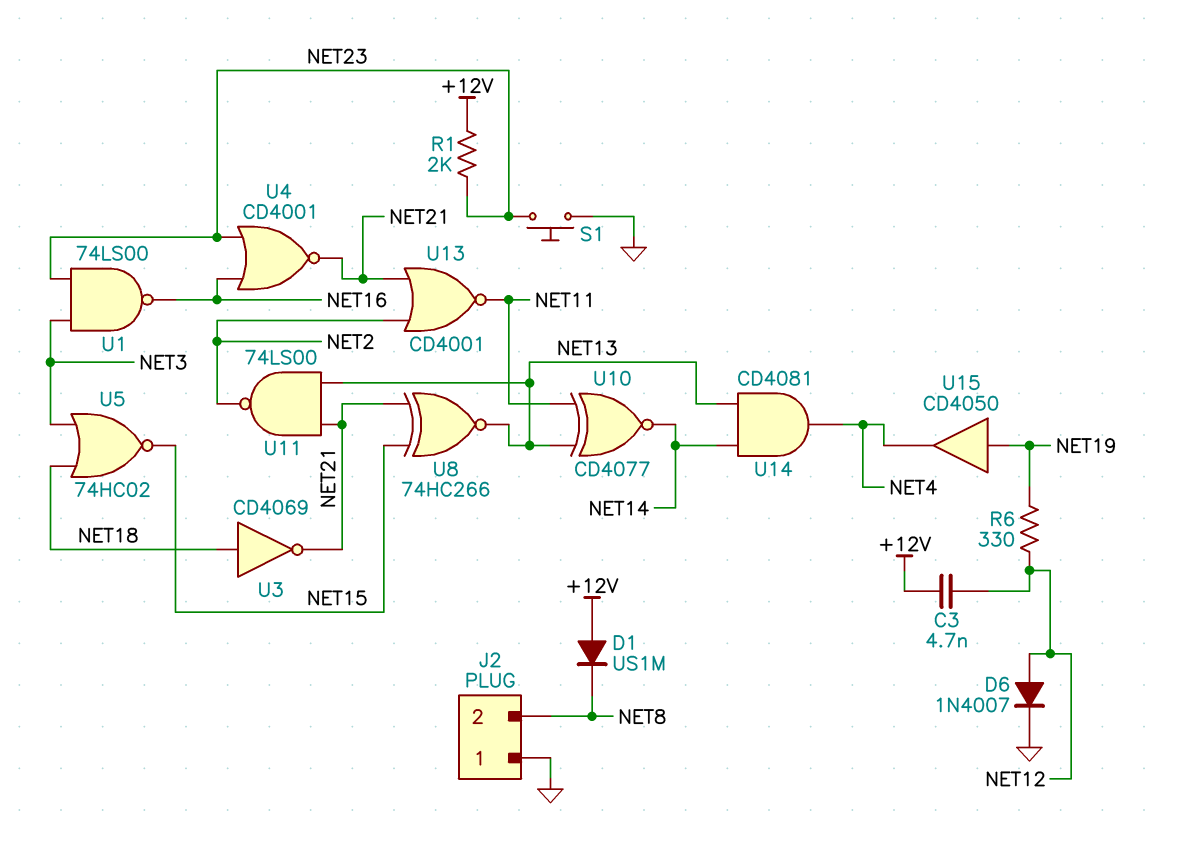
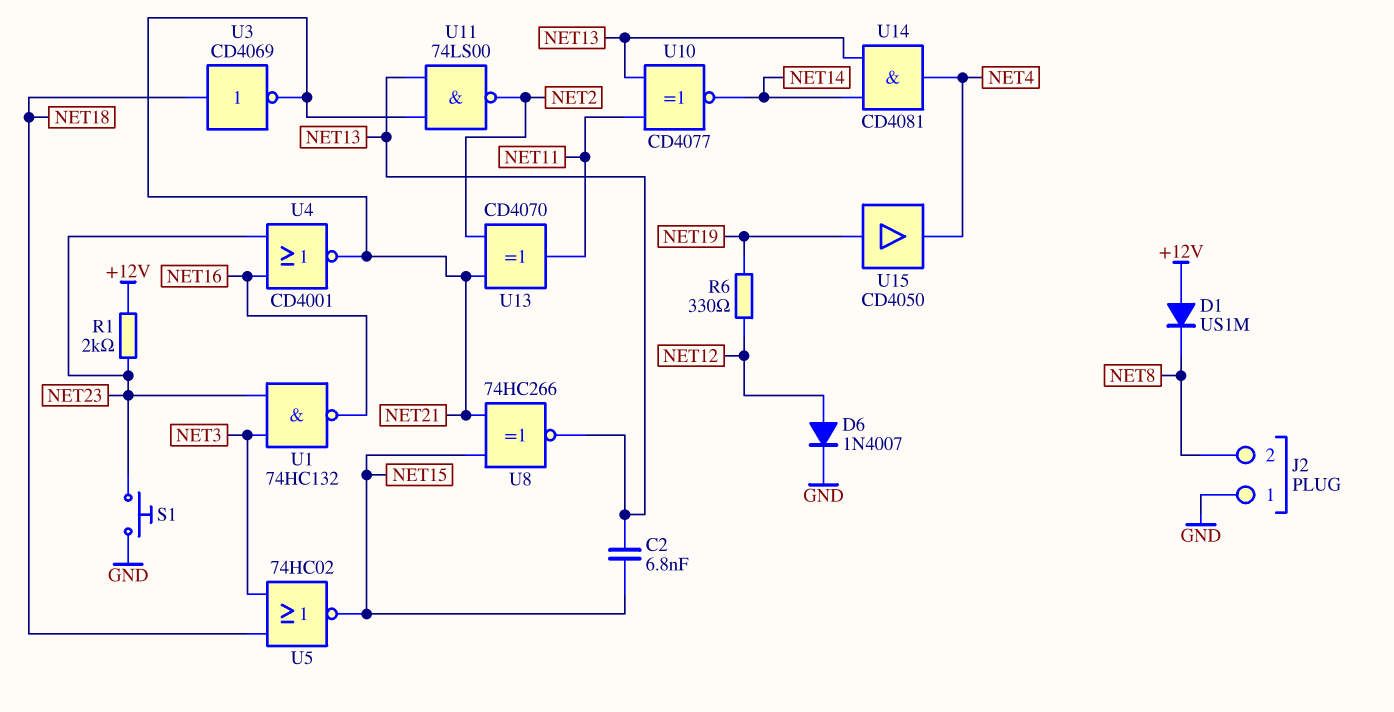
C2: none -> 6.8nF (NET13, NET15)
C3: 4.7nF (+12V, NET12) -> none
U1: NAND 74LS00 (in NET3, in NET23, out NET16) -> NAND 74HC132 (in NET3, in NET23, out NET16)
U13: NOR CD4001 (in NET2, in NET21, out NET11) -> XOR CD4070 (in NET2, in NET21, out NET11)

